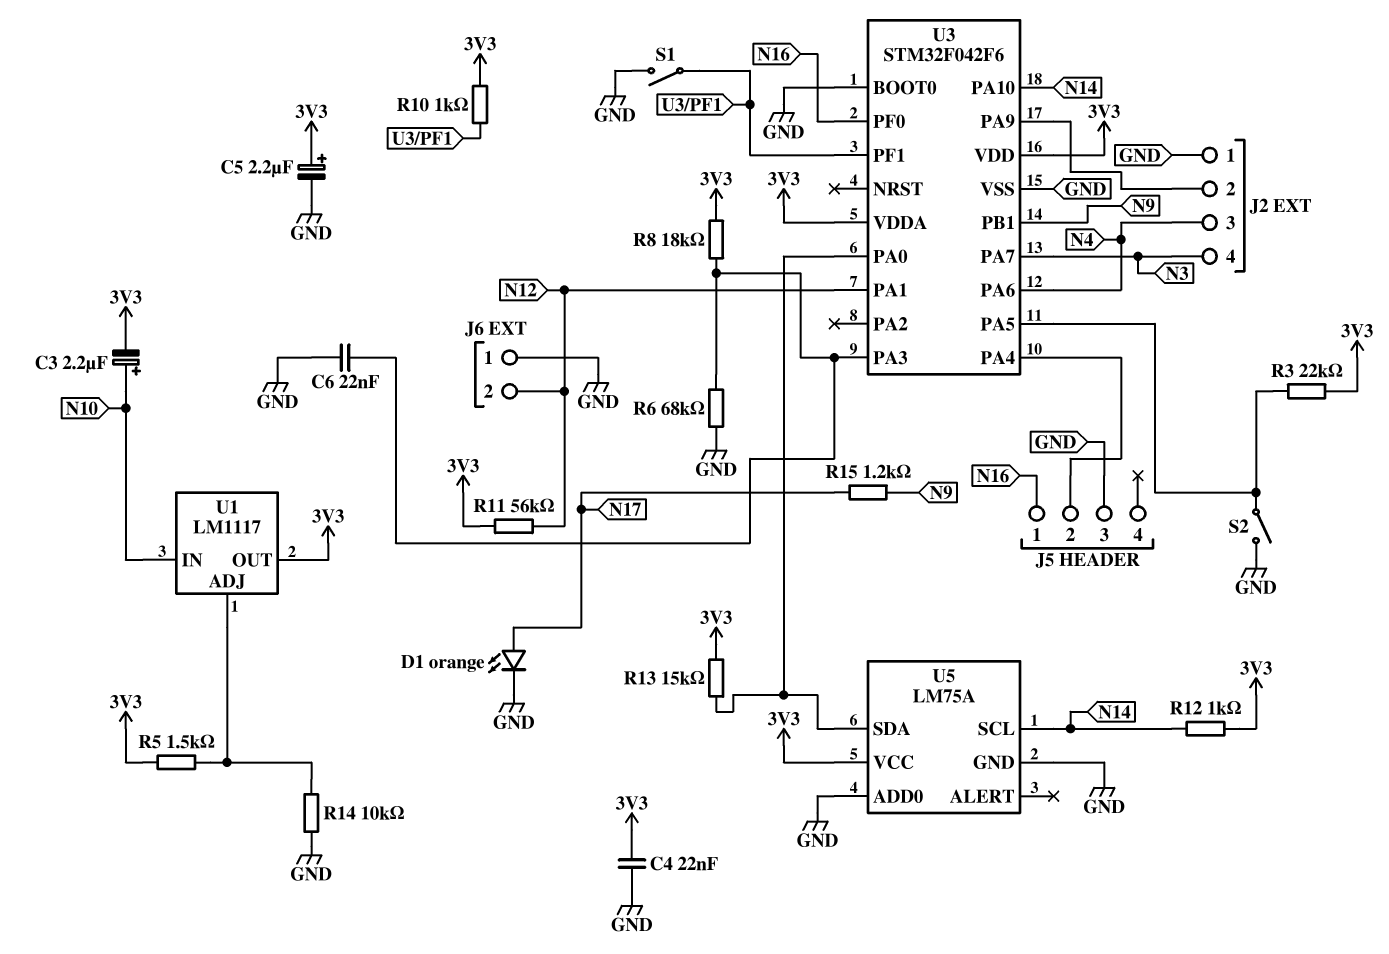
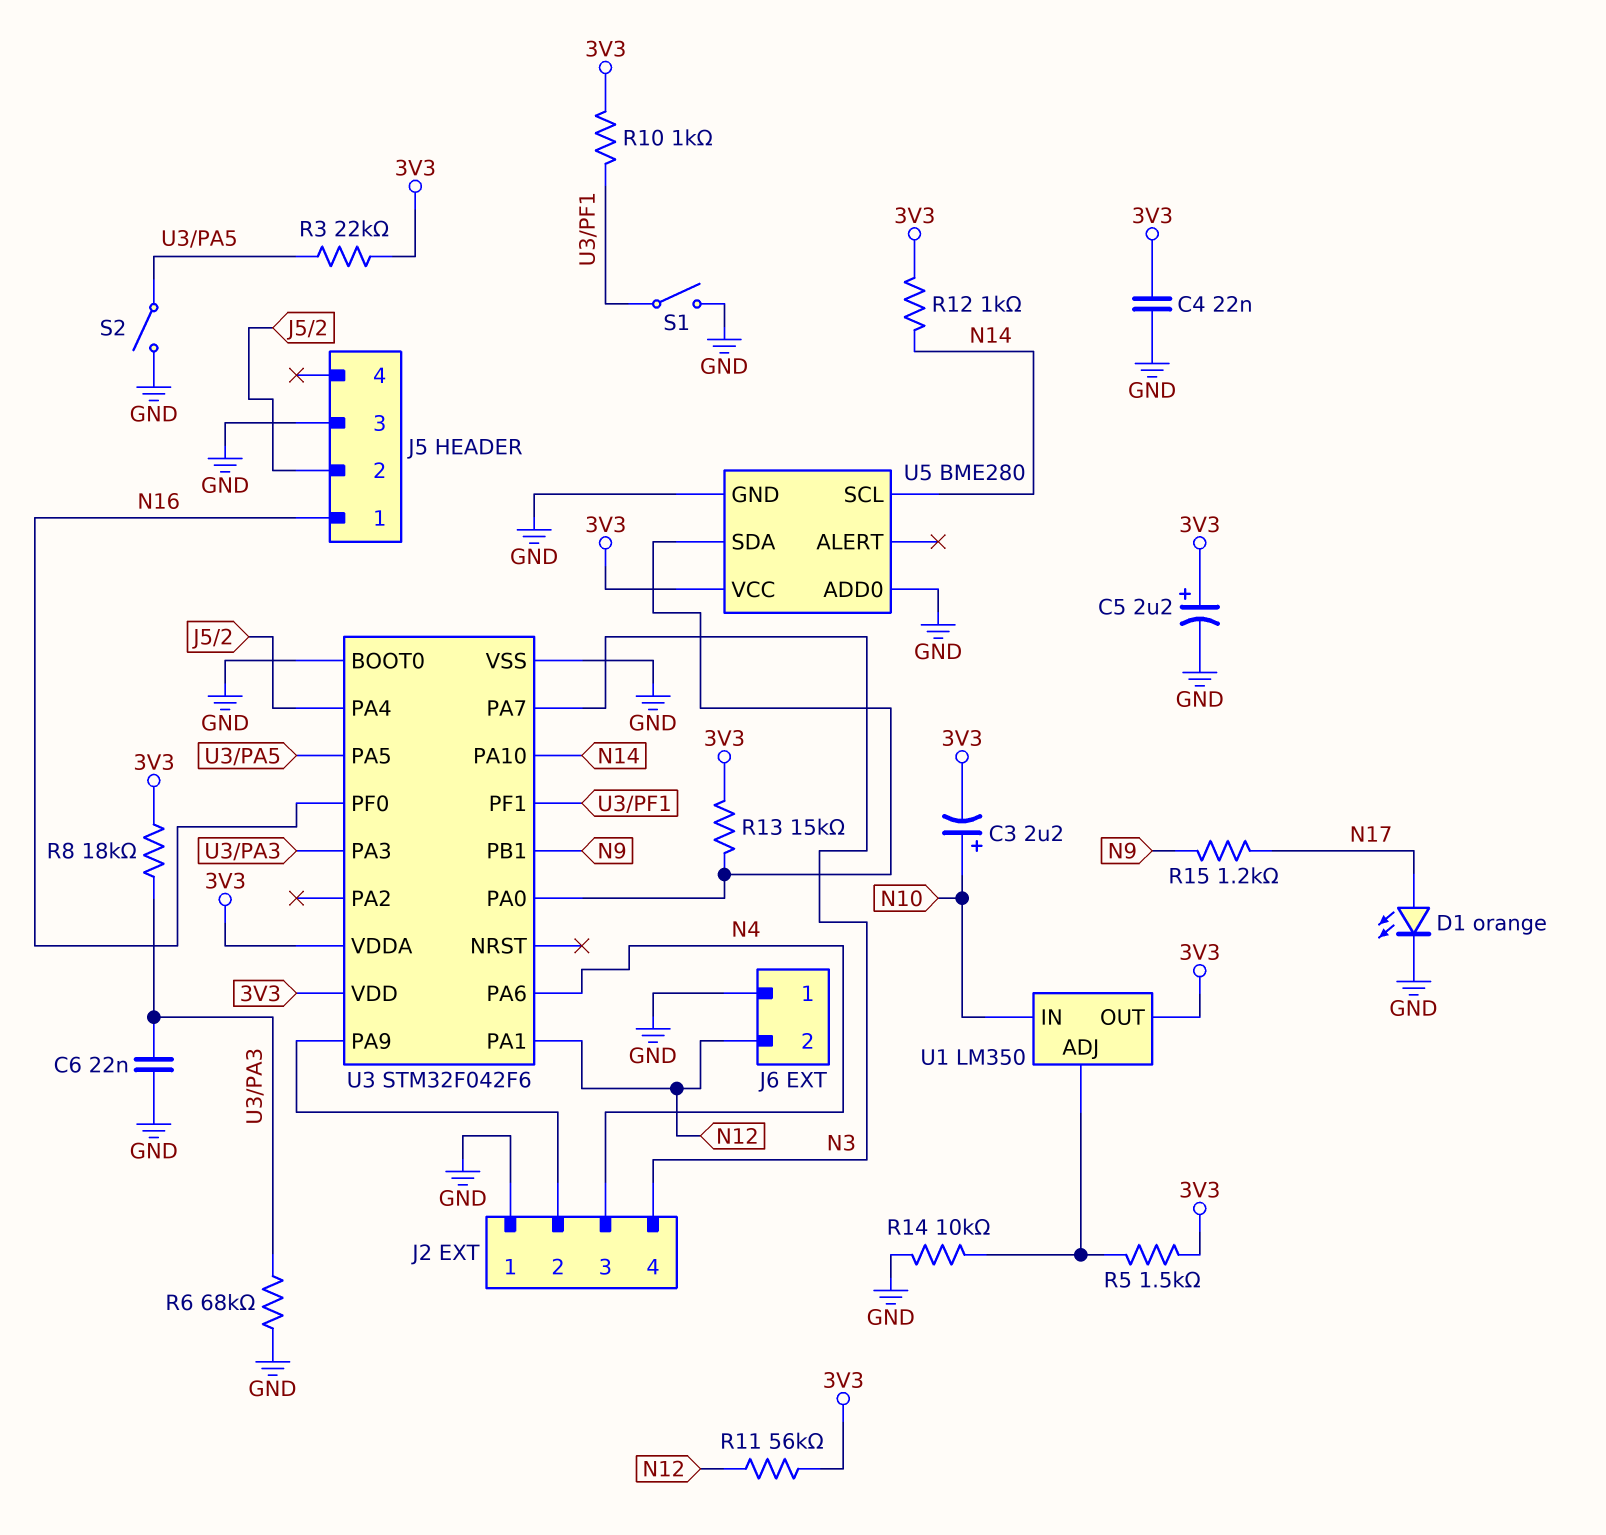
U1: LM1117 -> LM350
U5: LM75A -> BME280

